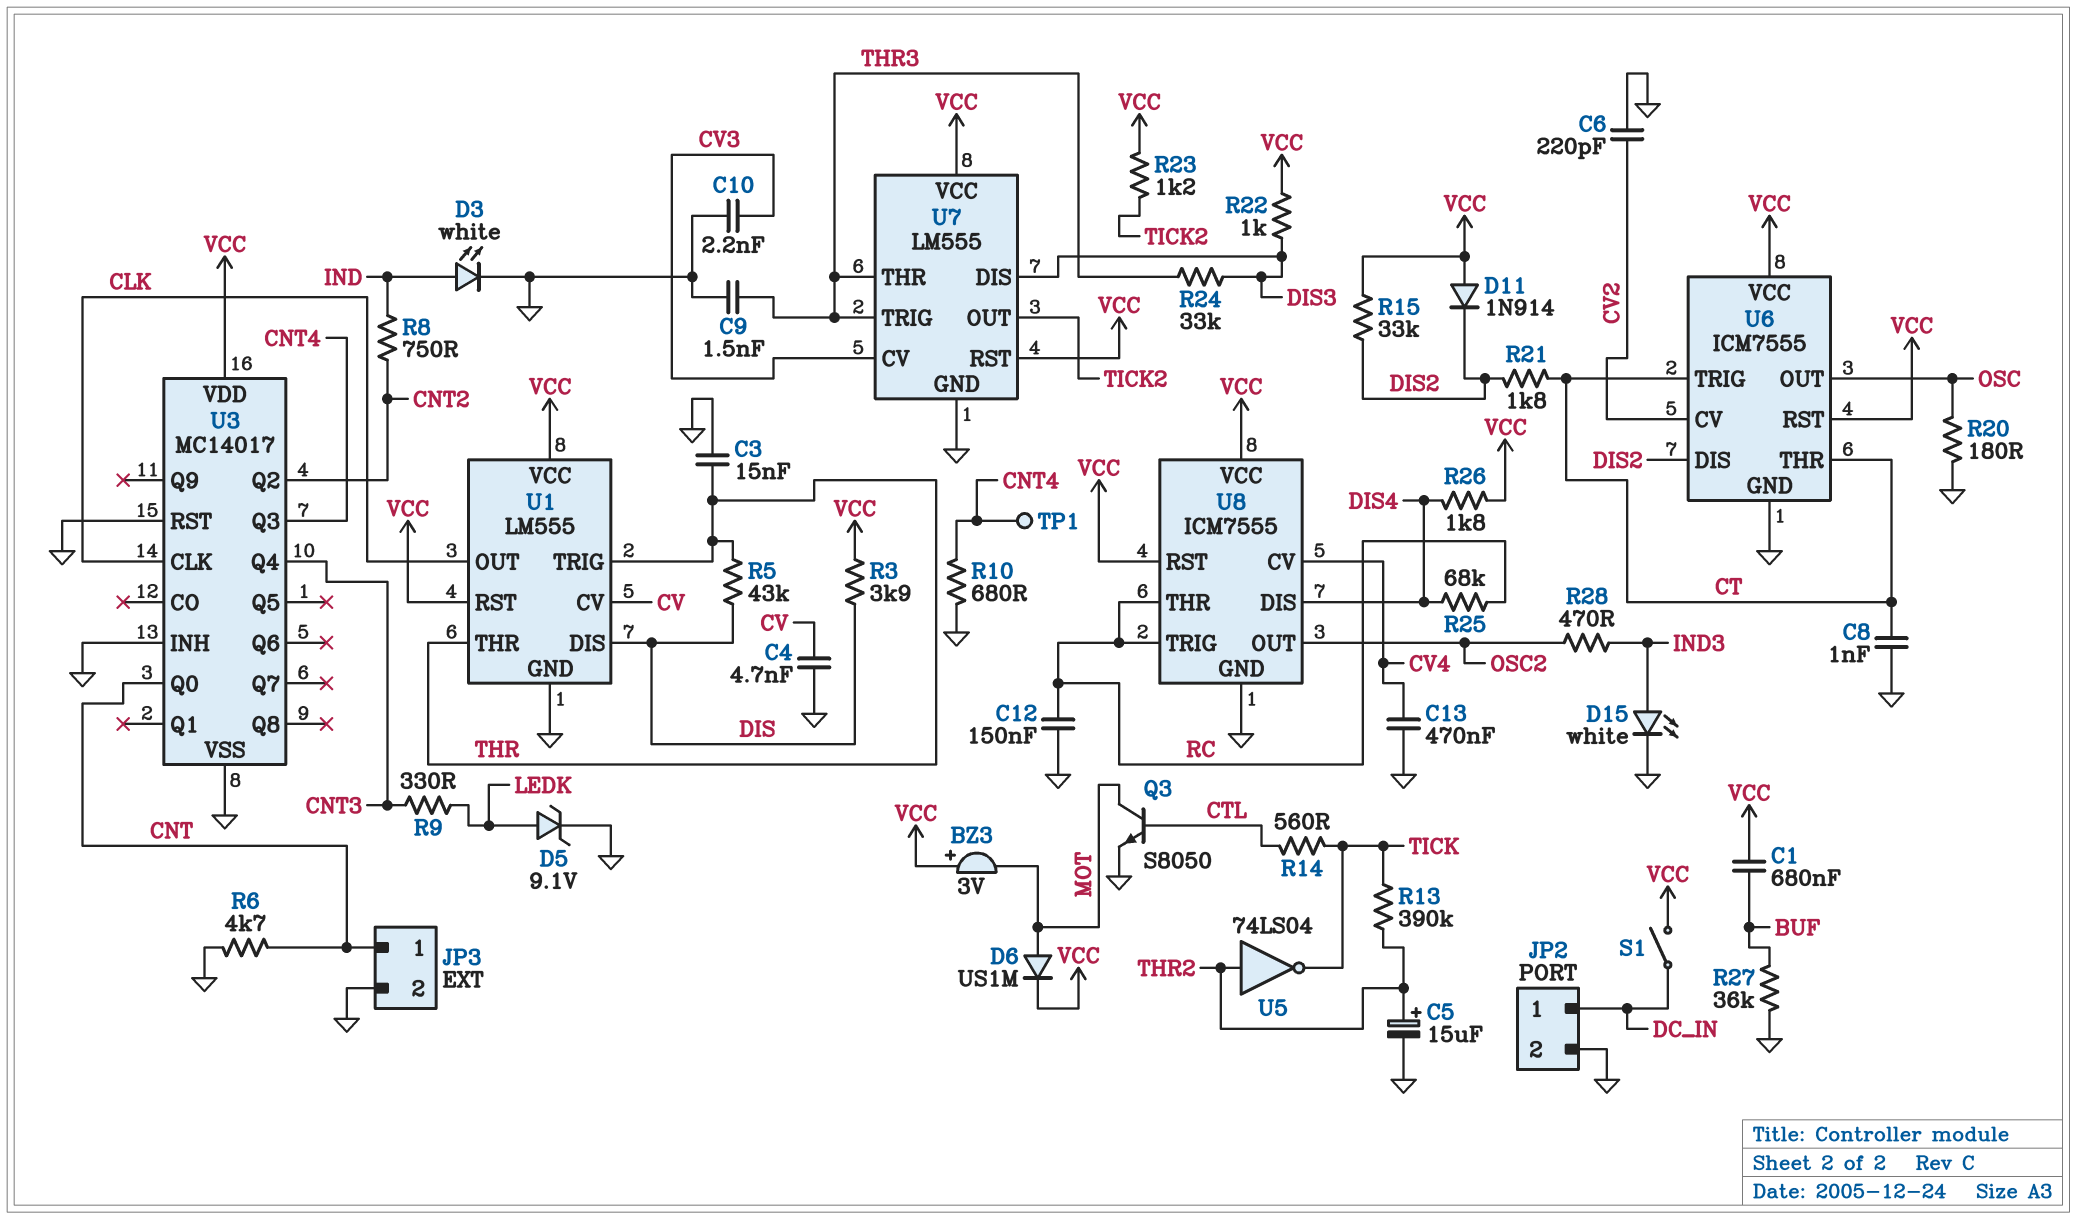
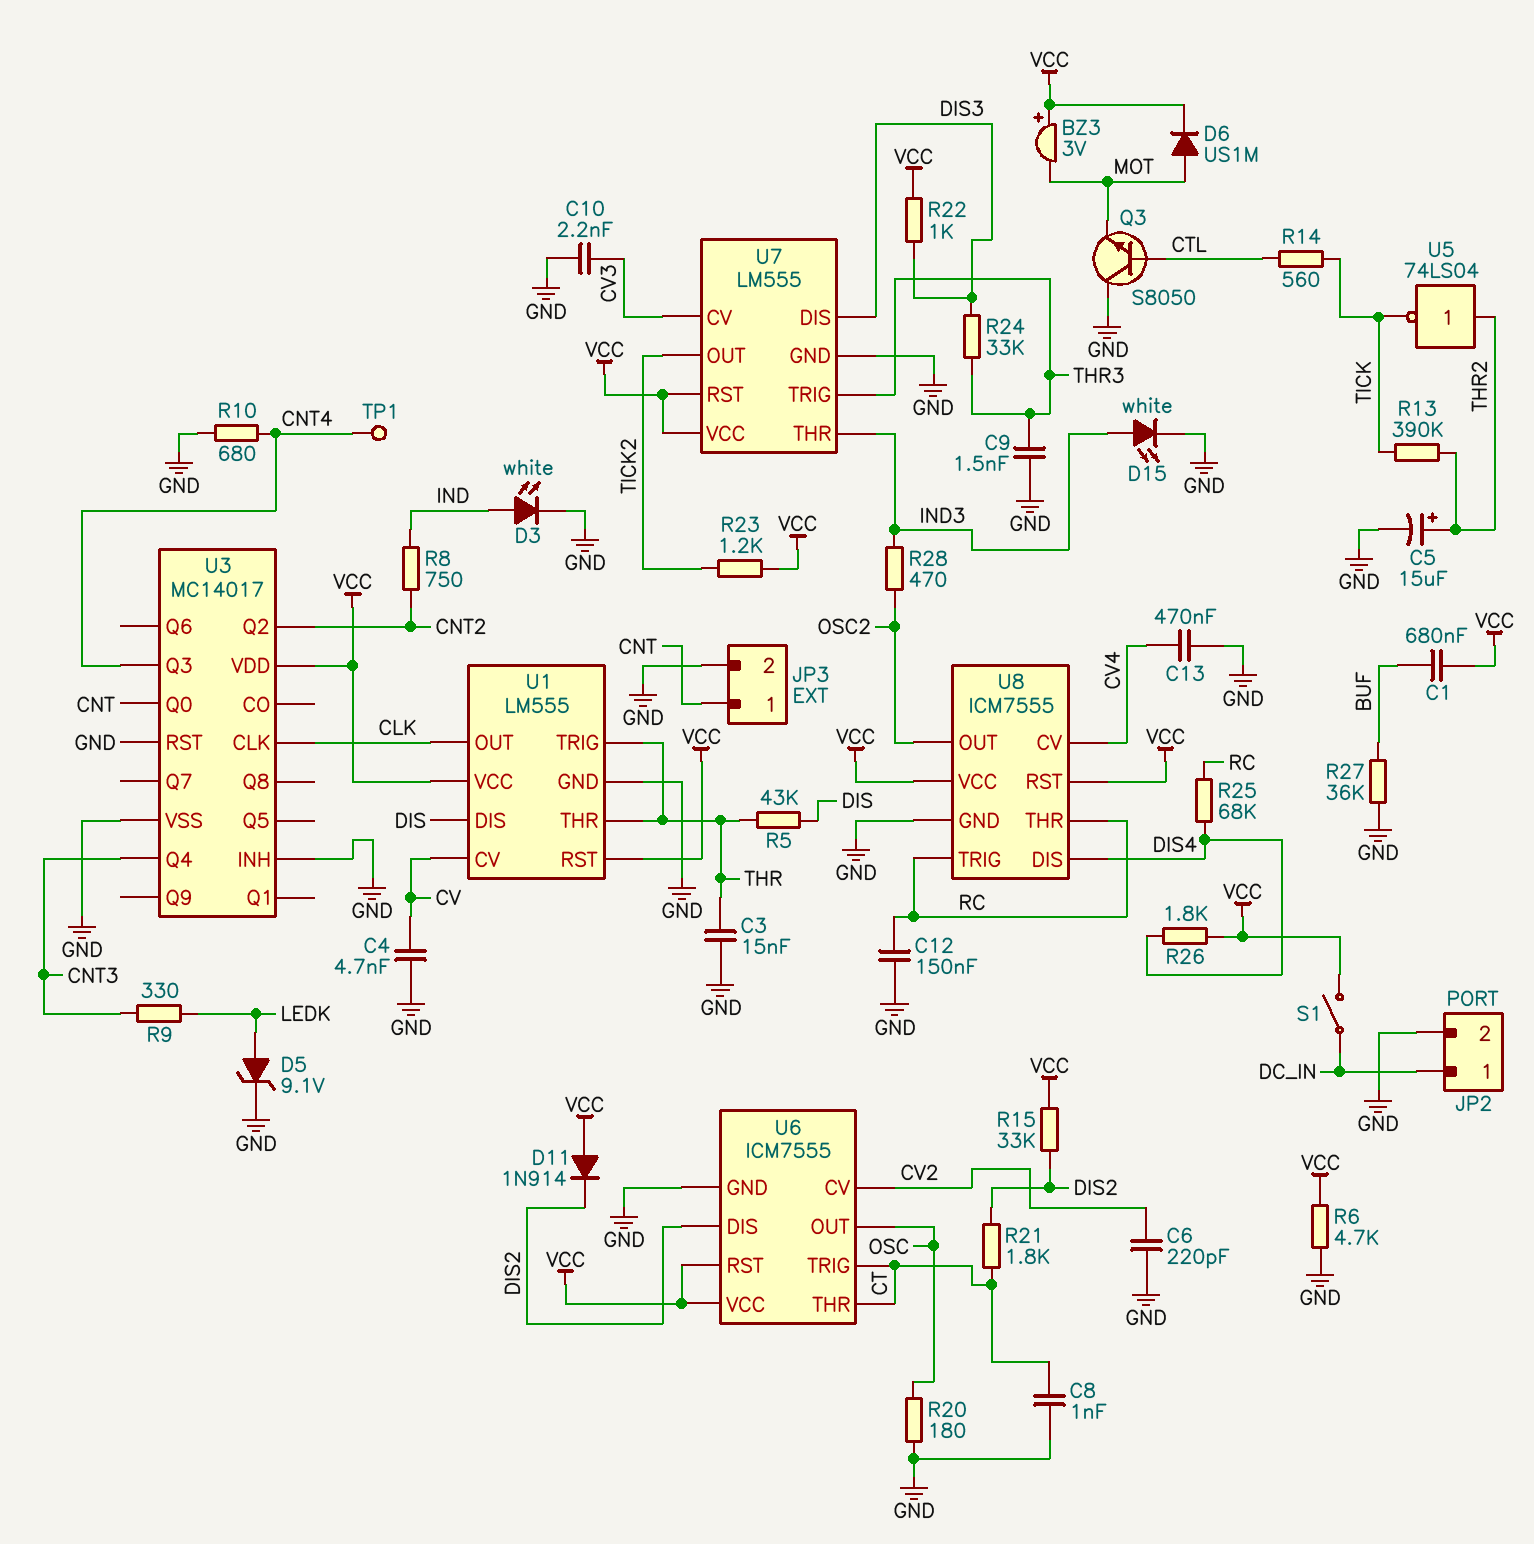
Q3: NPN S8050 (B CTL, C MOT, E GND) -> NPN S8050 (B CTL, C GND, E MOT)
R3: 3.9k (DIS, VCC) -> none
R6: 4.7k (CNT, GND) -> 4.7k (GND, VCC)
U7 pin THR: THR3 -> IND3

